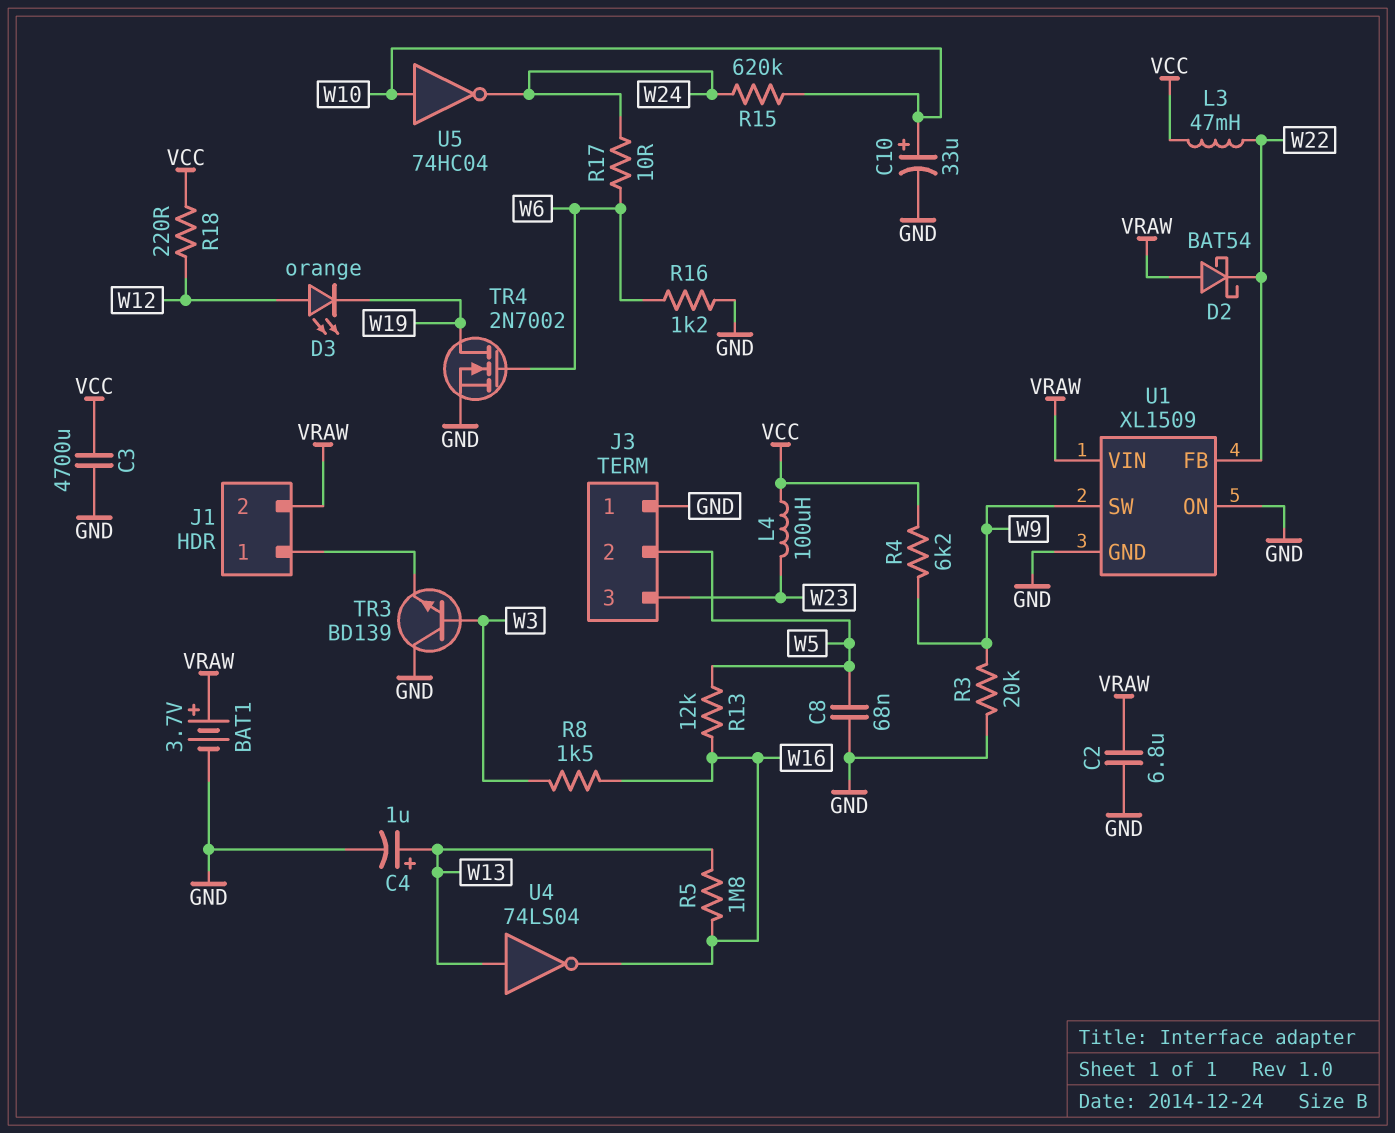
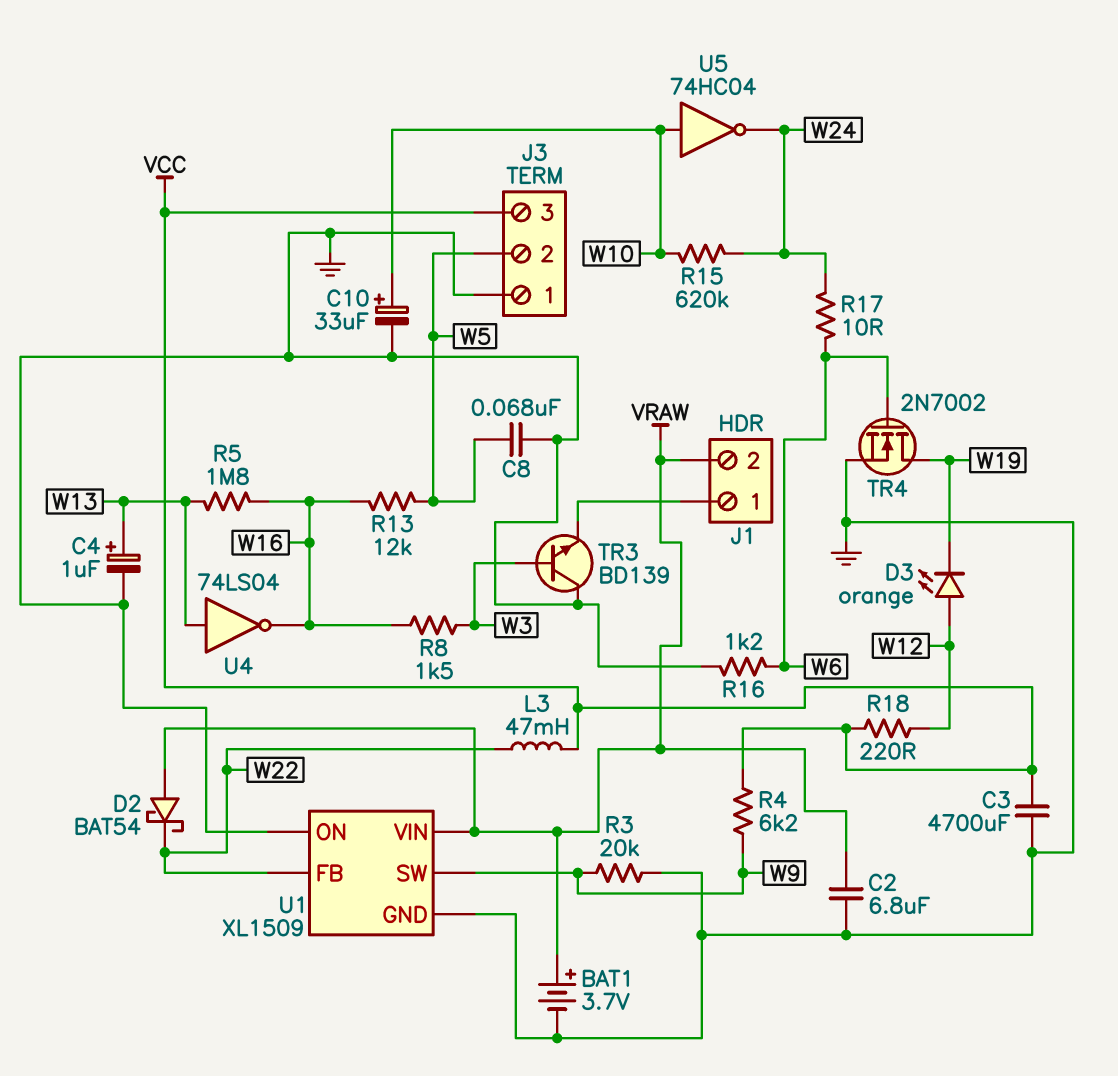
J3 pin 3: W23 -> VCC
L4: 100uH (VCC, W23) -> none

